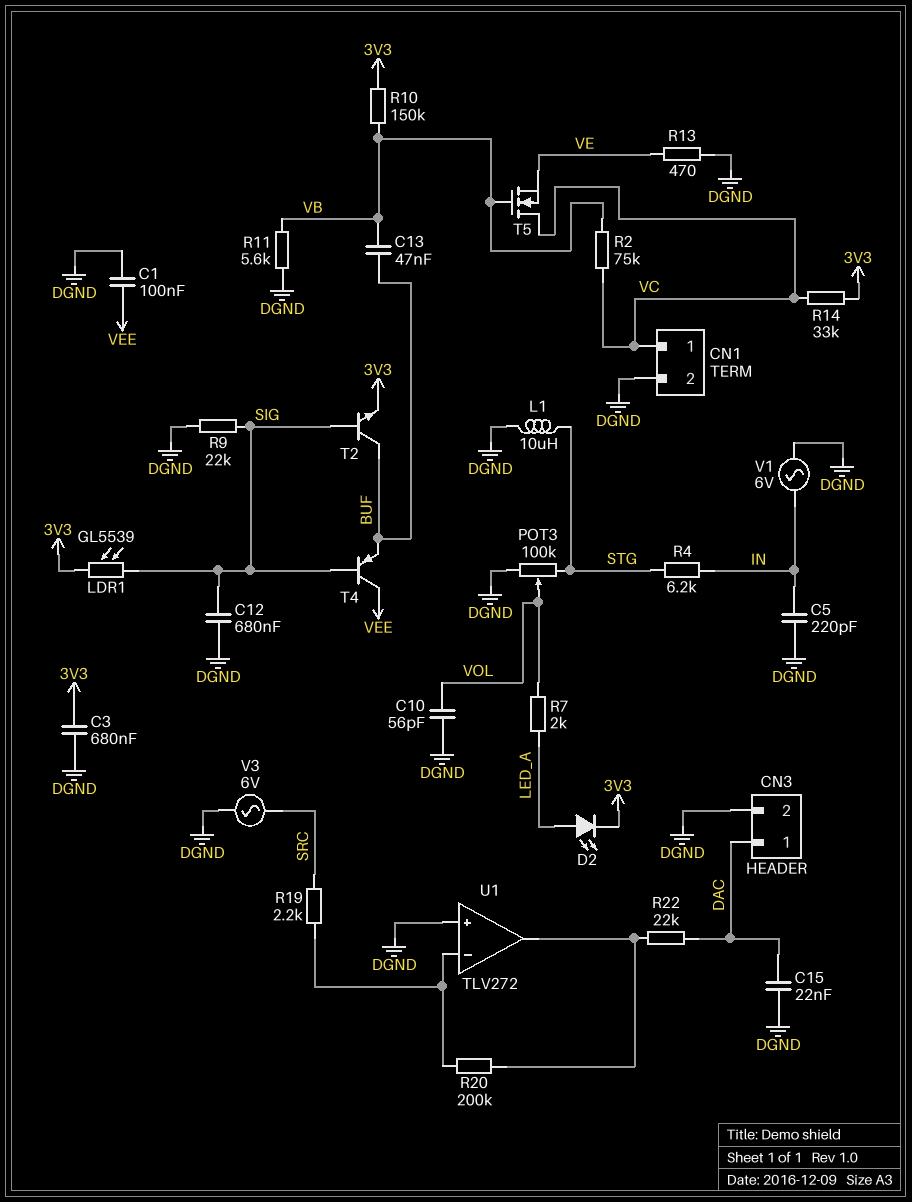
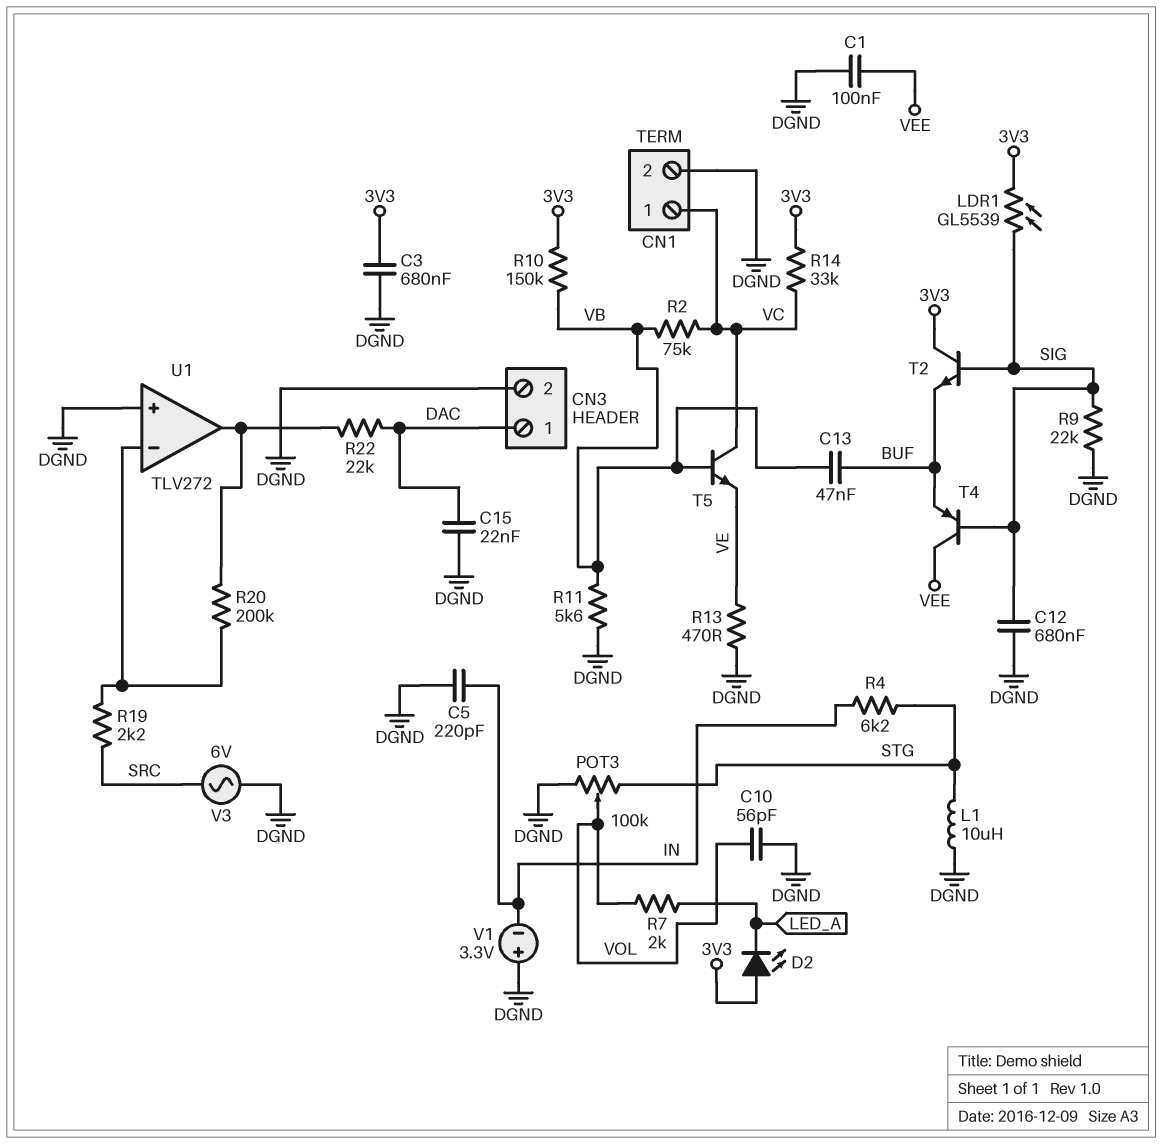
D2: LED (A LED_A, K 3V3) -> LED (A 3V3, K LED_A)
T2: NPN (B SIG, C BUF, E 3V3) -> NPN (B SIG, C 3V3, E BUF)
T5: NMOS (G VB, D VC, S VE) -> NPN (B VB, C VC, E VE)
V1: AC 6V (DGND, IN) -> 3.3V (plus DGND, minus IN)

